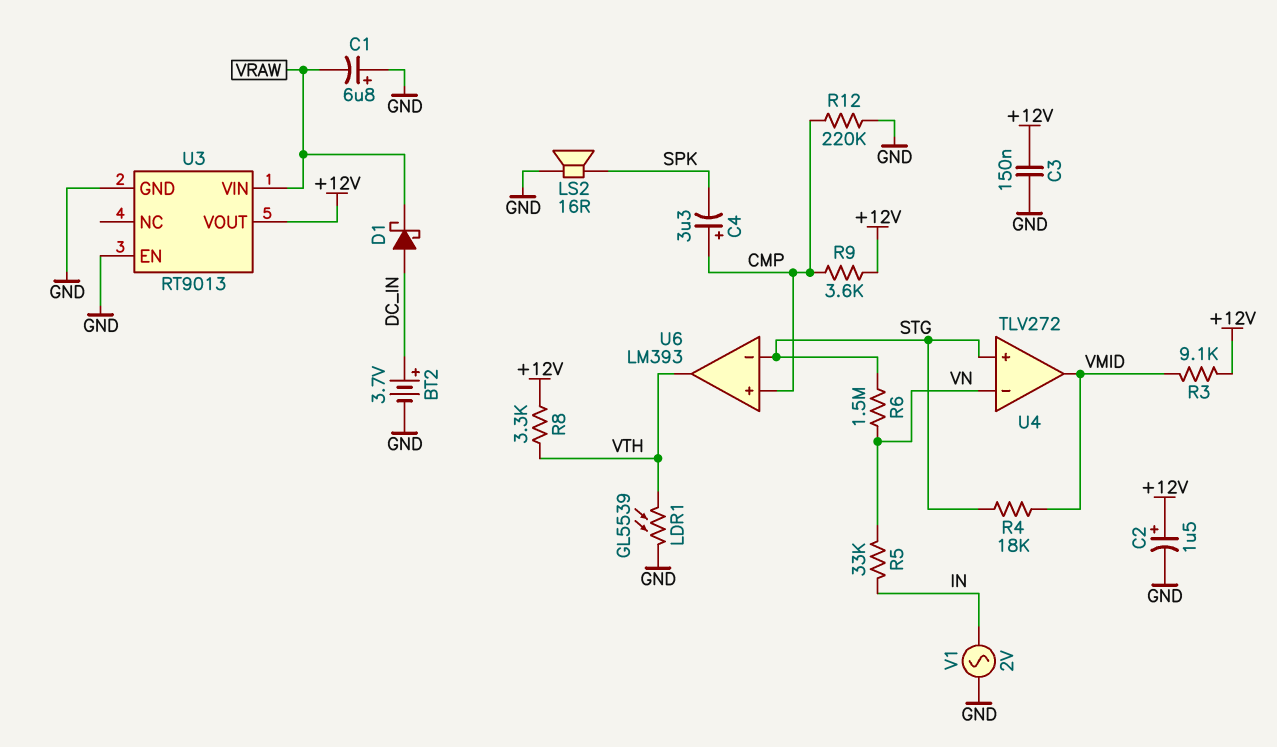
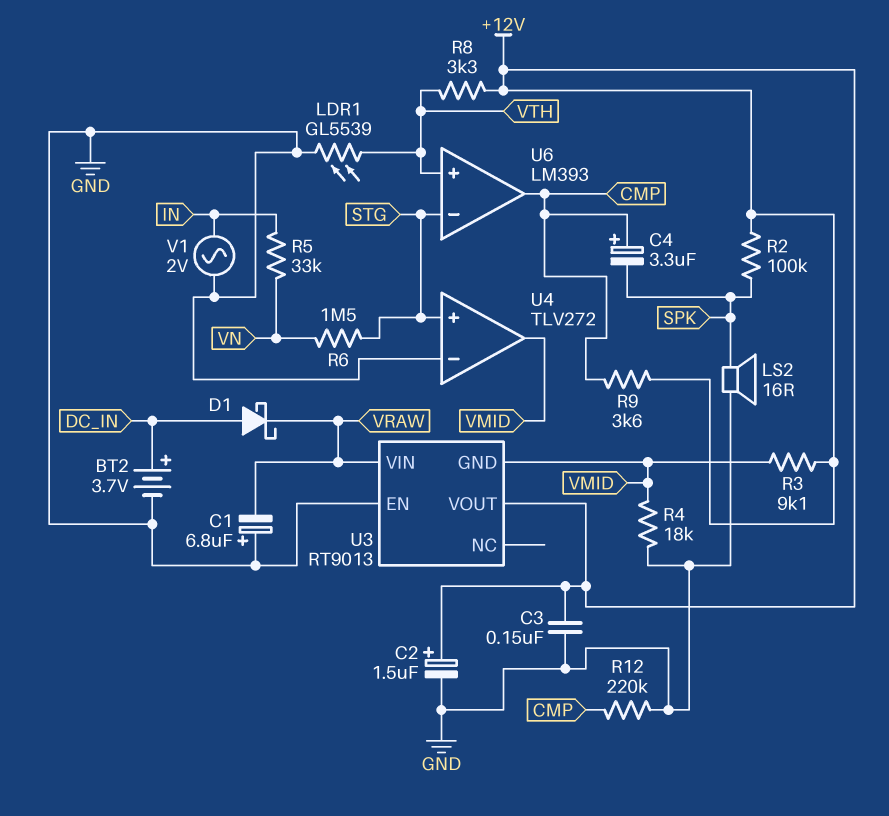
R2: none -> 100k (+12V, SPK)
R4: 18k (STG, VMID) -> 18k (GND, VMID)
U3 pin GND: GND -> VMID
U4 pin in-: VN -> GND
U6 pin in+: CMP -> VTH
U6 pin out: VTH -> CMP

